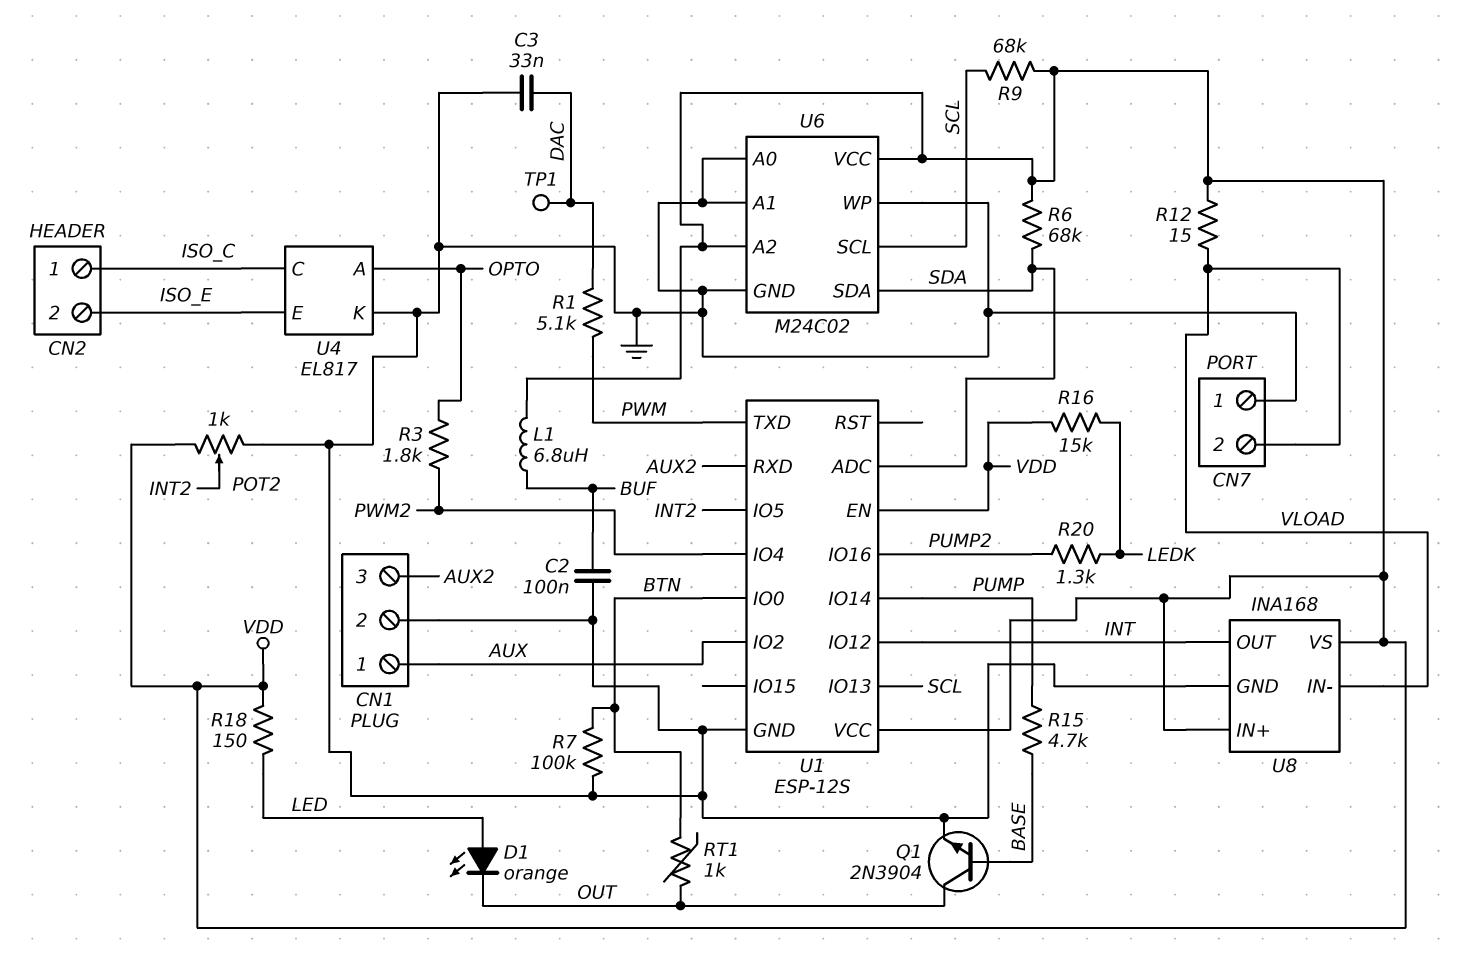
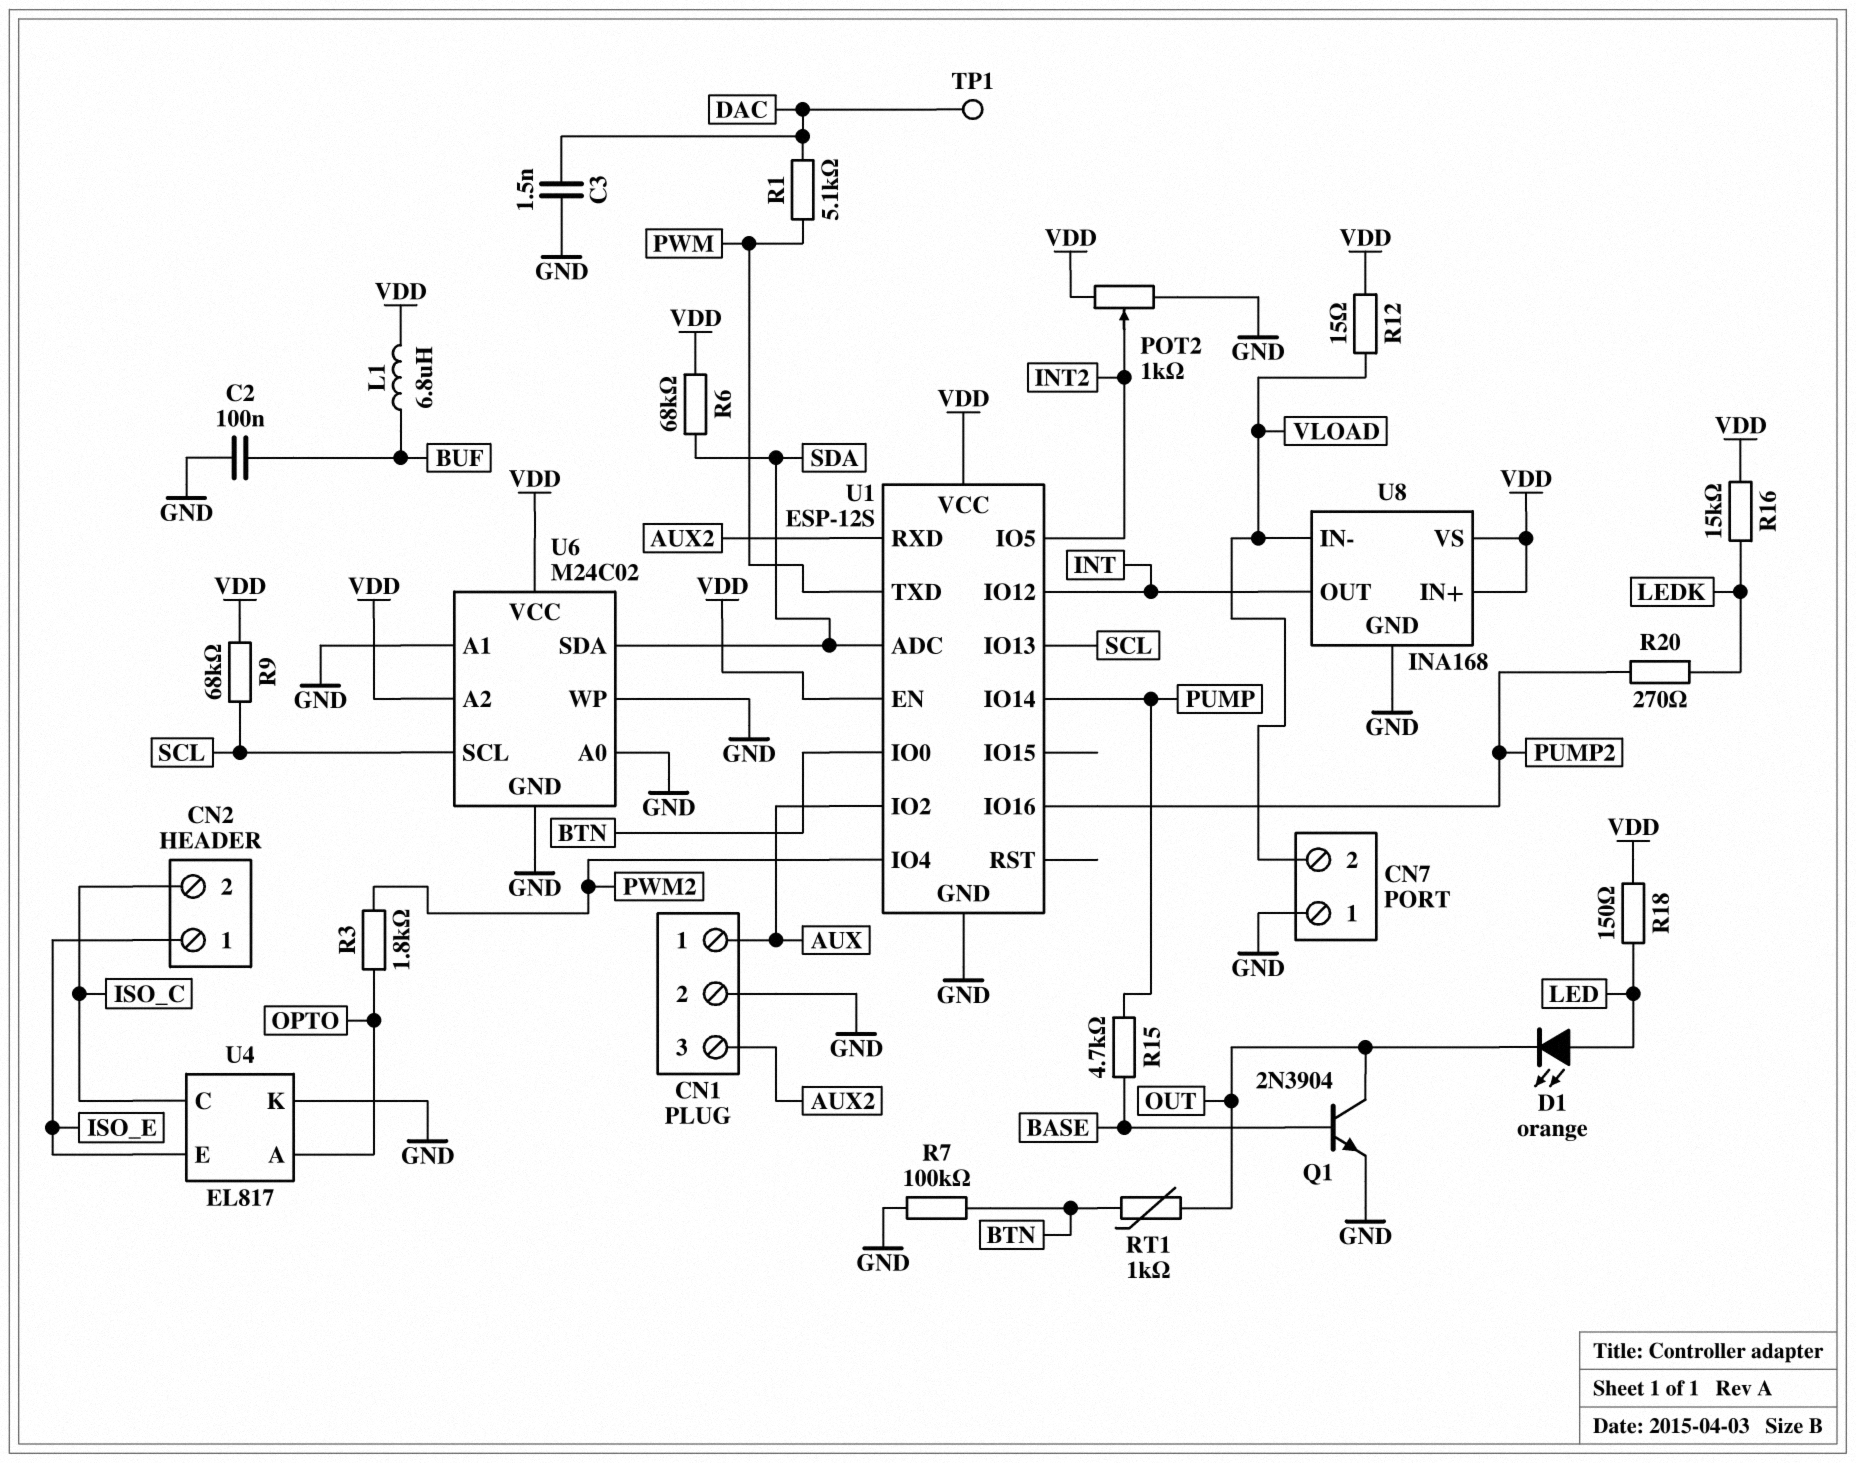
C3: 33nF (DAC, GND) -> 1.5nF (DAC, GND)
CN2 pin 1: ISO_C -> ISO_E
CN2 pin 2: ISO_E -> ISO_C
R20: 1.3k (LEDK, PUMP2) -> 270 (LEDK, PUMP2)

